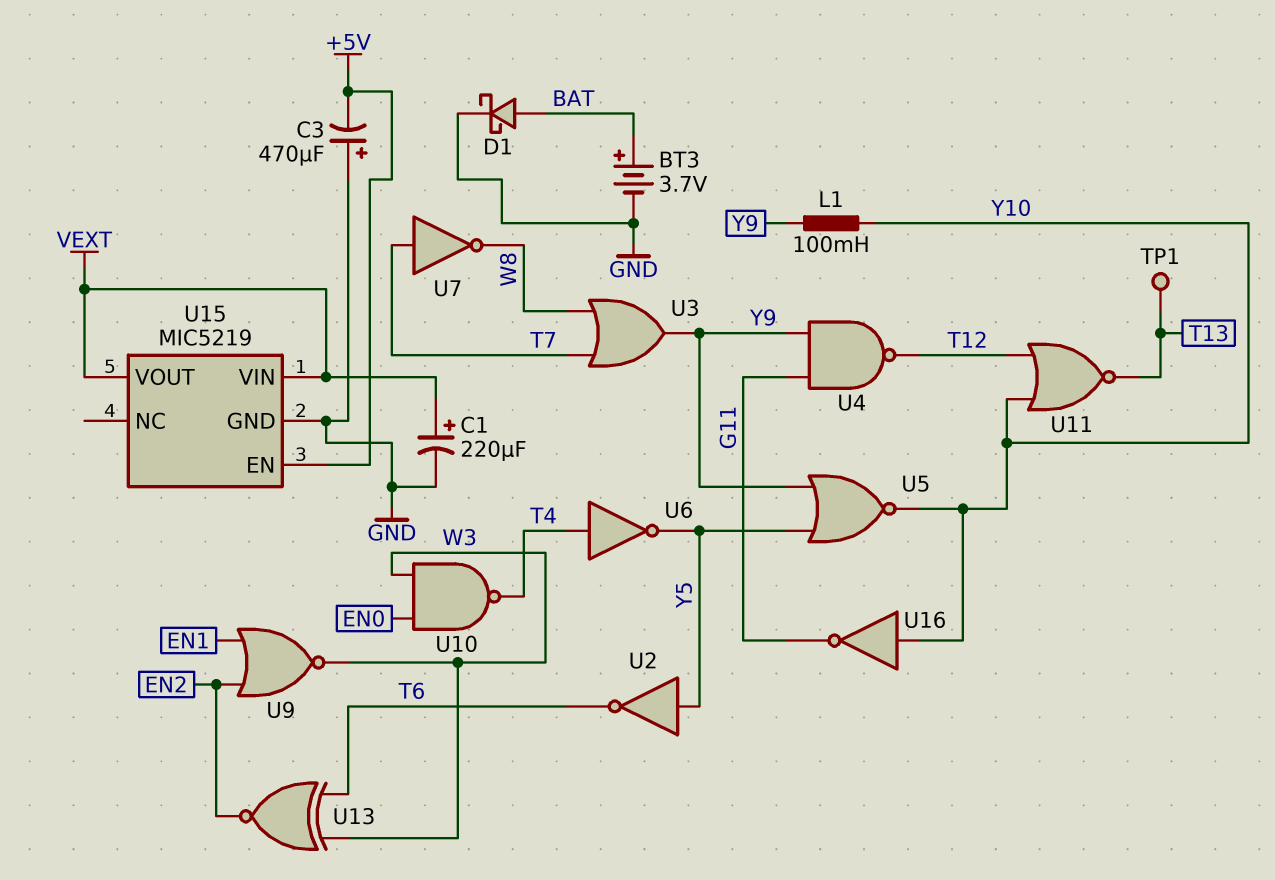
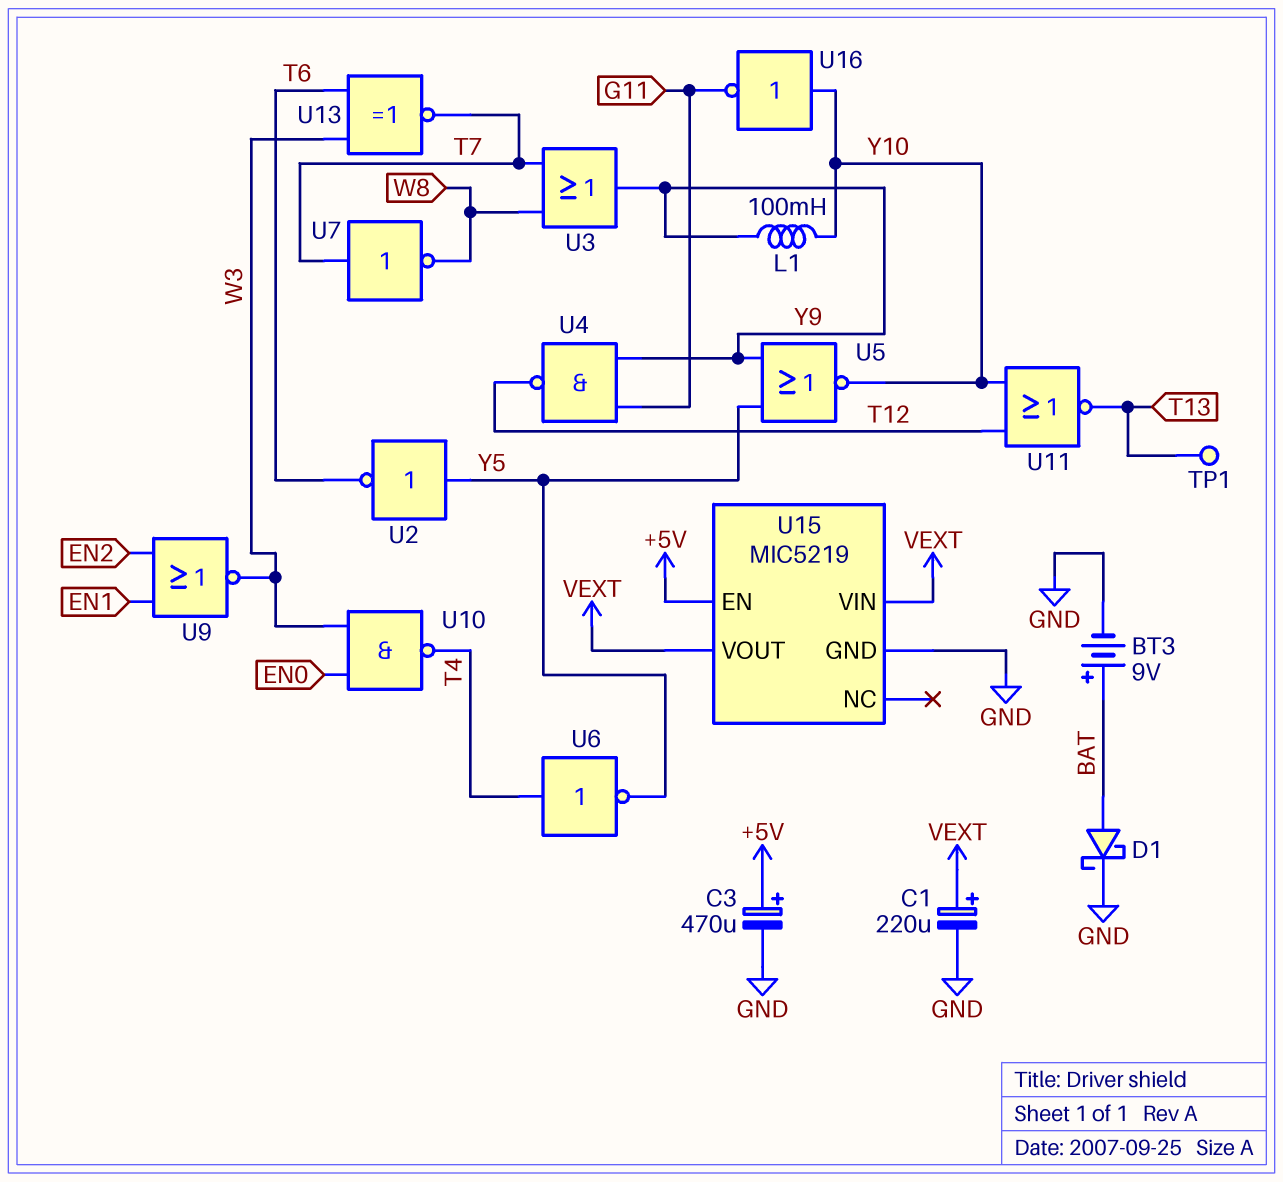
BT3: 3.7V (plus BAT, minus GND) -> 9V (plus BAT, minus GND)
C3: 470uF (plus GND, minus +5V) -> 470uF (plus +5V, minus GND)
U13: XNOR (in T6, in W3, out EN2) -> XNOR (in T6, in W3, out T7)

